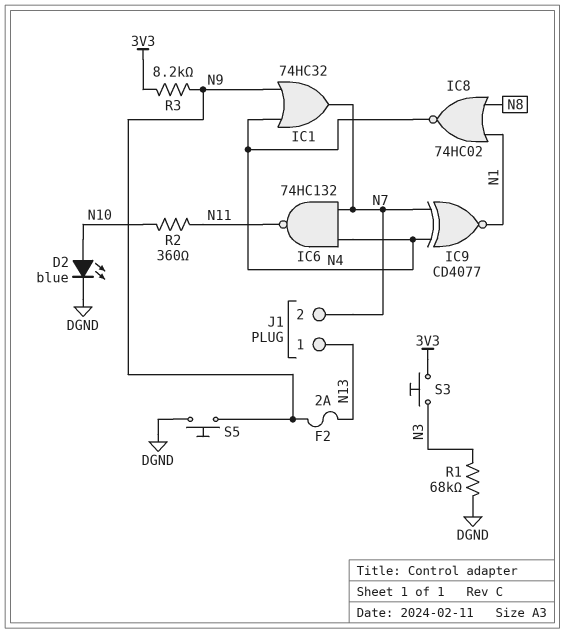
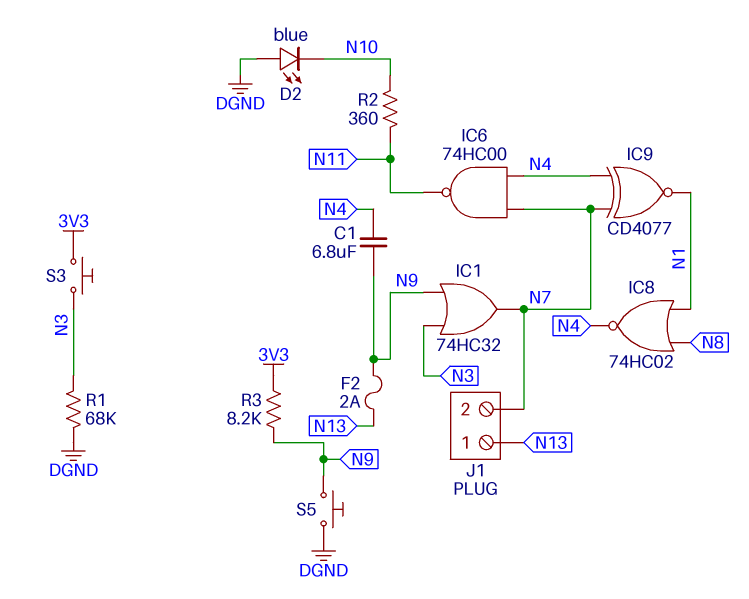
C1: none -> 6.8uF (N4, N9)
D2: LED blue (A N10, K DGND) -> LED blue (A DGND, K N10)
IC1: OR 74HC32 (in N4, in N9, out N7) -> OR 74HC32 (in N3, in N9, out N7)
IC6: NAND 74HC132 (in N4, in N7, out N11) -> NAND 74HC00 (in N4, in N7, out N11)

